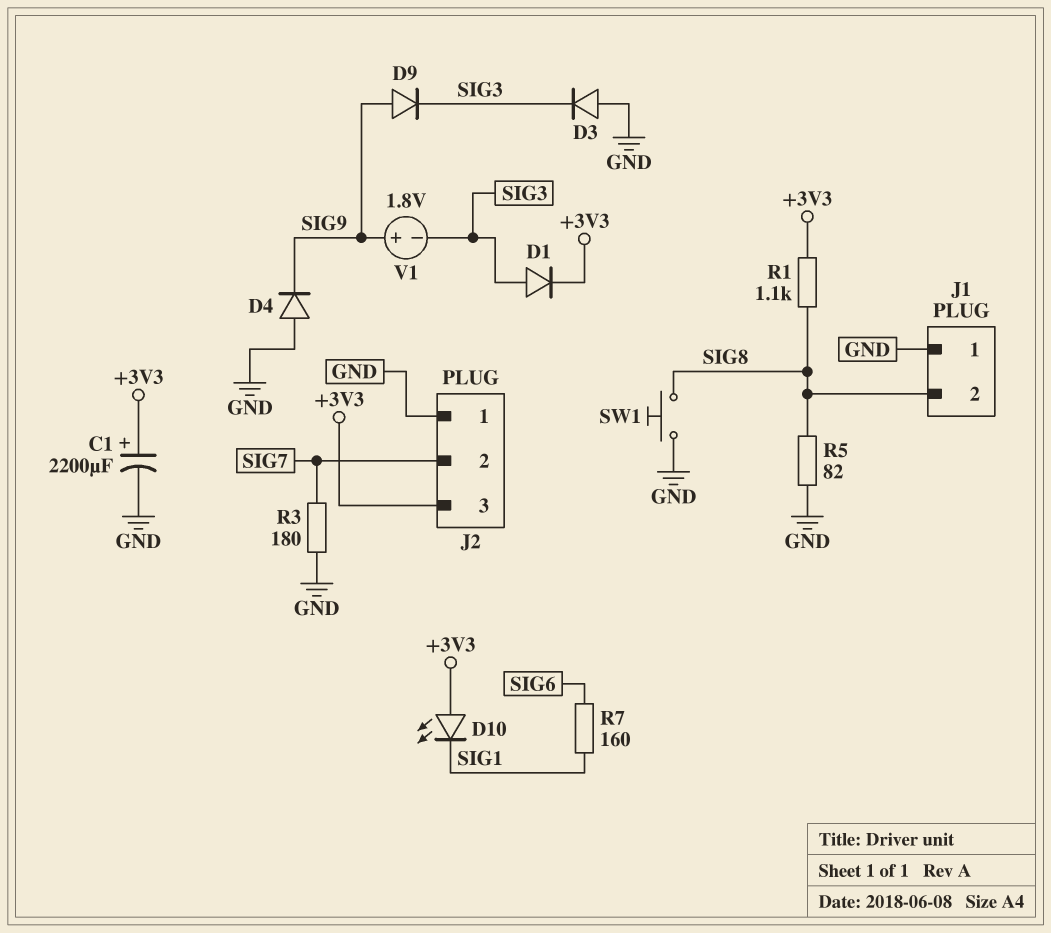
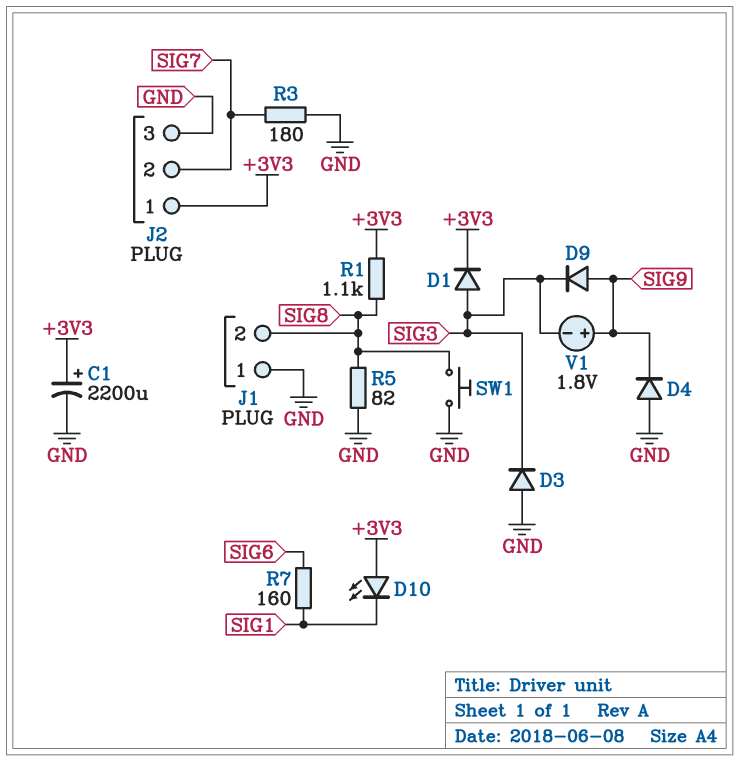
J2 pin 1: GND -> +3V3
J2 pin 3: +3V3 -> GND

